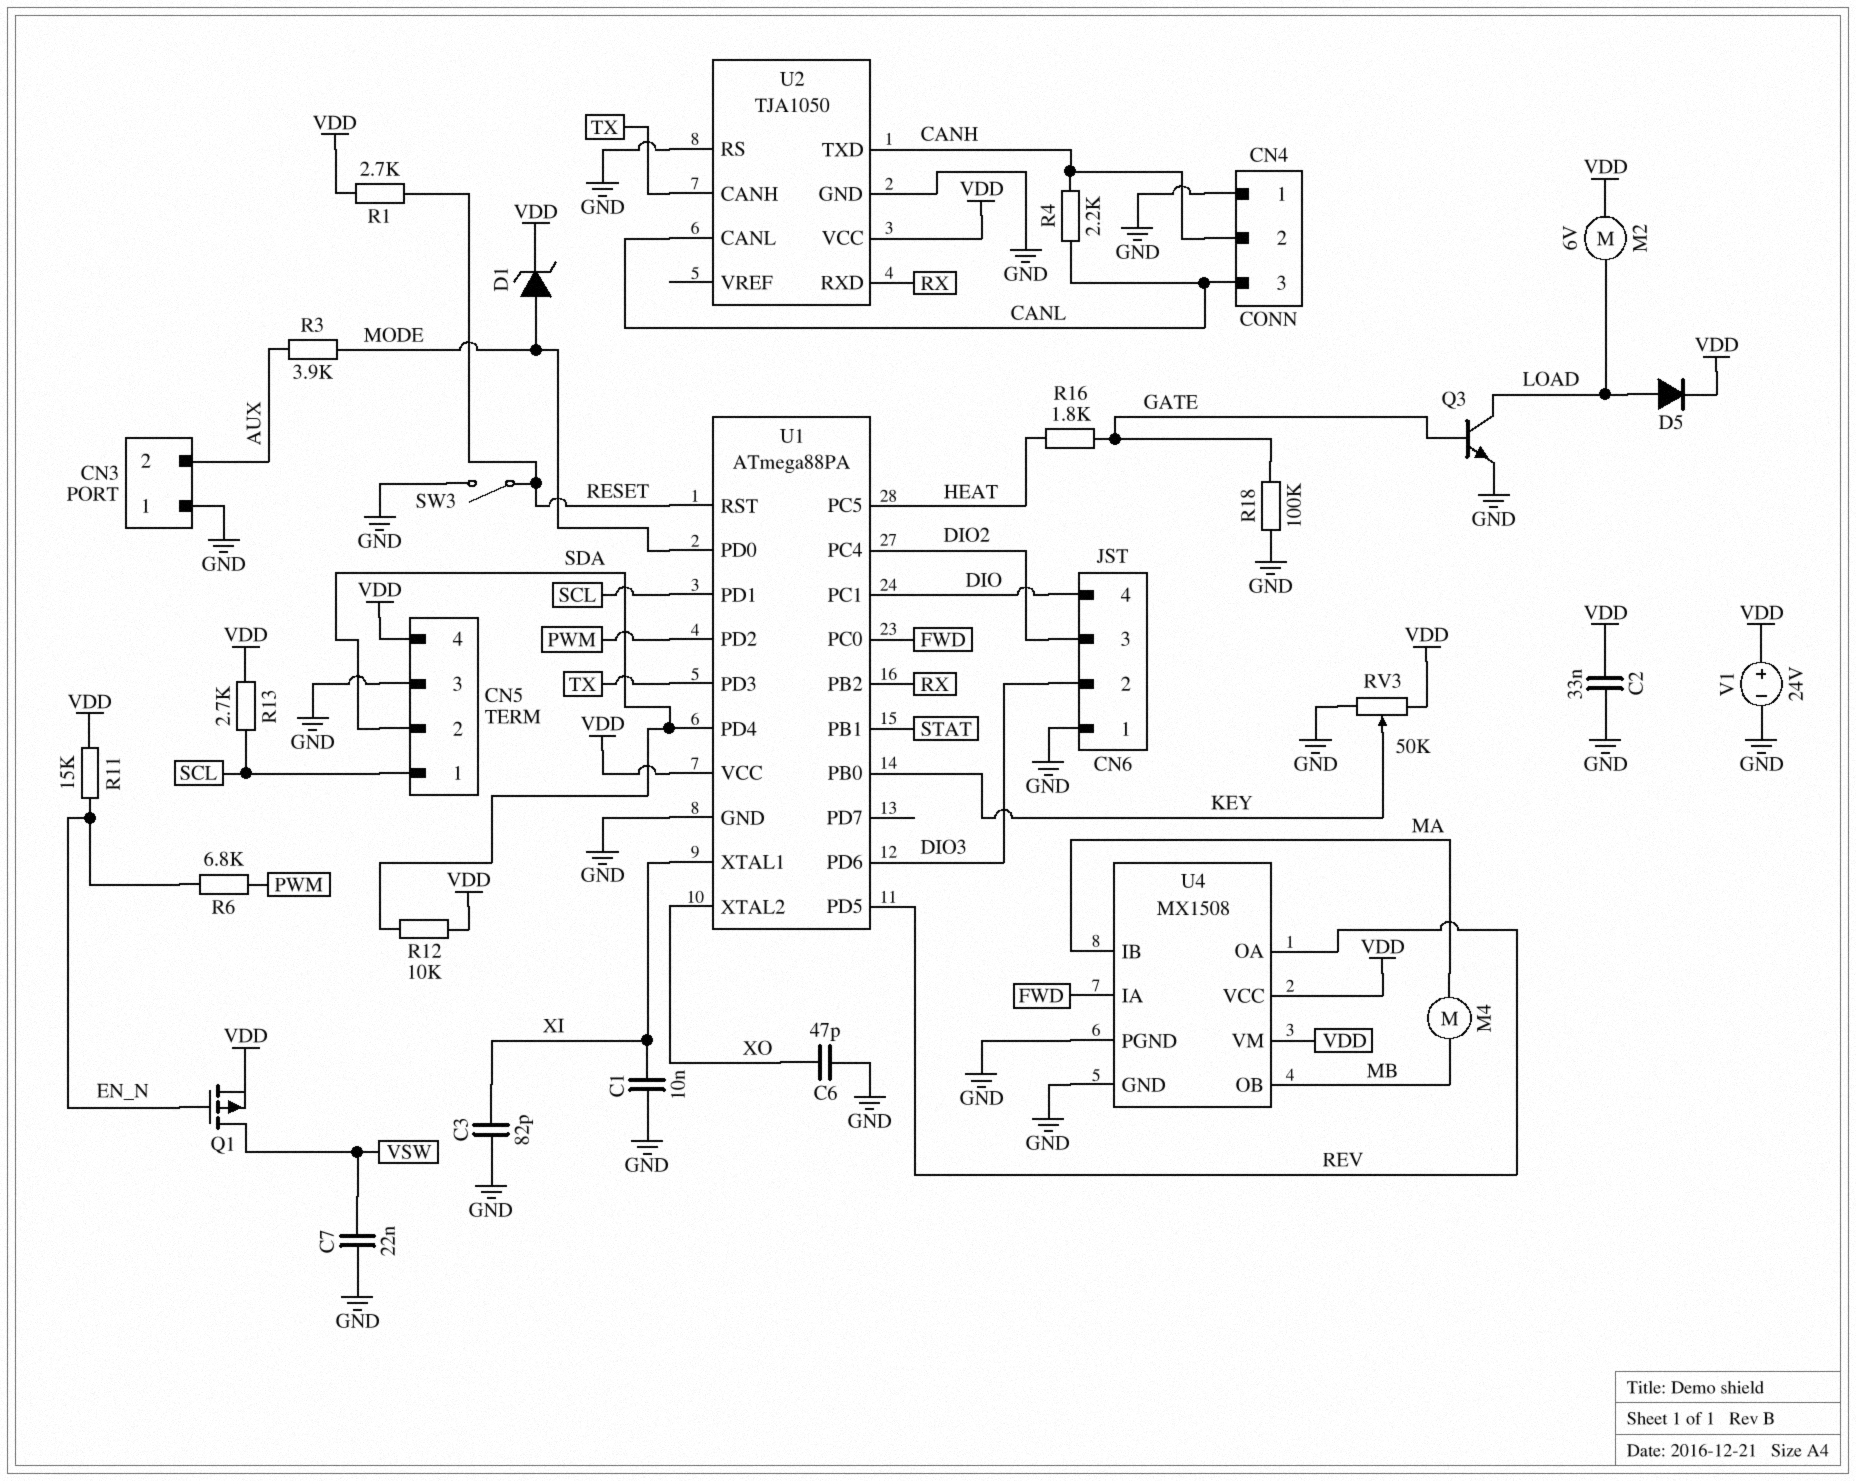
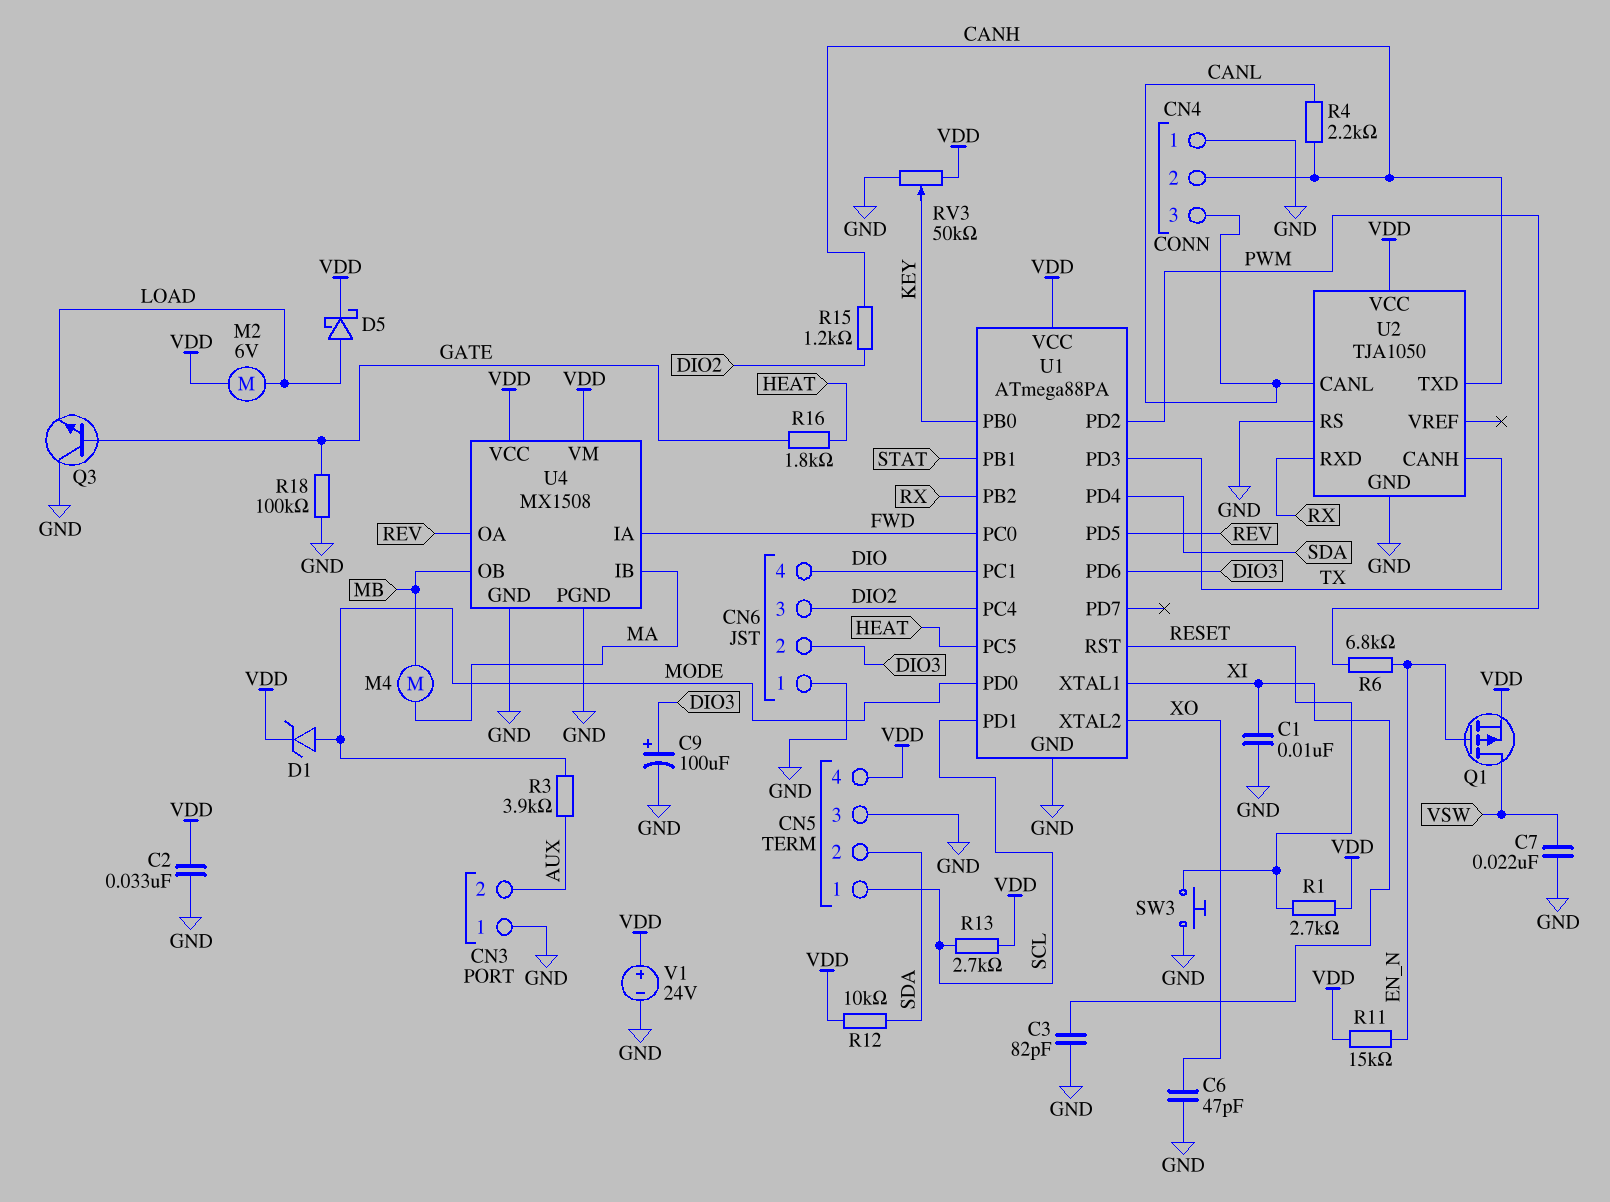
C9: none -> 100uF (plus DIO3, minus GND)
D5: diode (A LOAD, K VDD) -> schottky (A LOAD, K VDD)
Q3: NPN (B GATE, C LOAD, E GND) -> NPN (B GATE, C GND, E LOAD)
R15: none -> 1.2k (CANH, DIO2)
SW3: switch (GND, RESET) -> button (GND, RESET)

